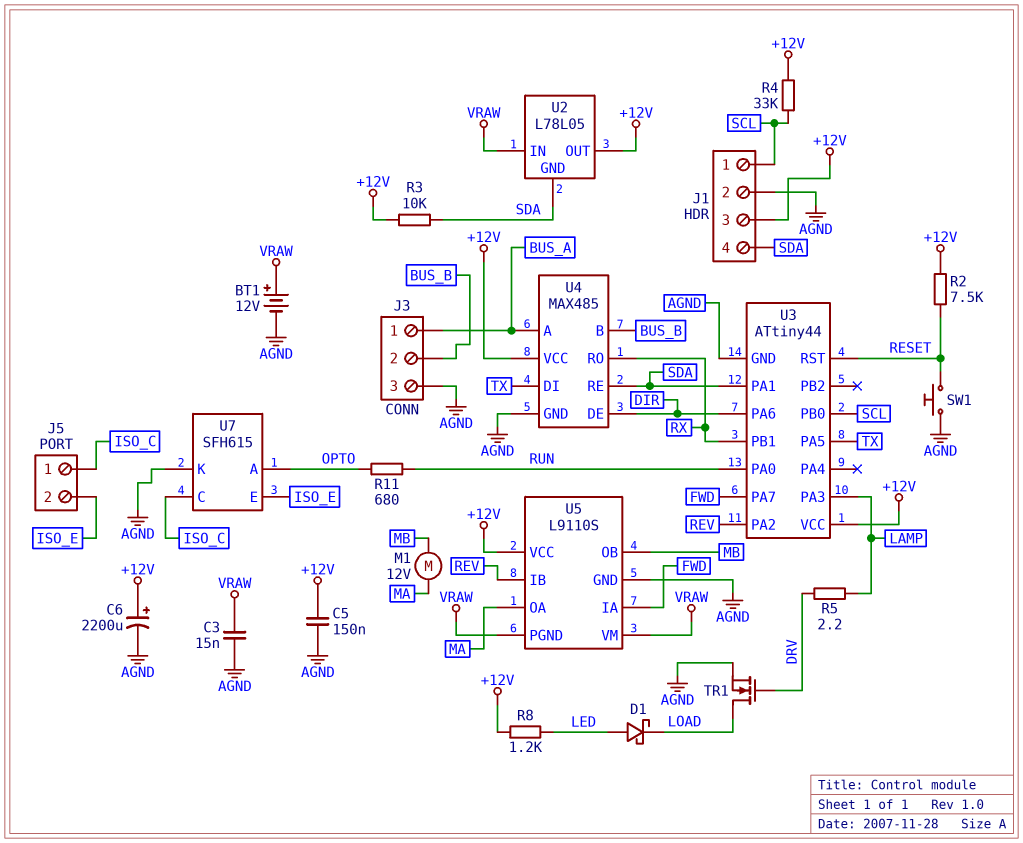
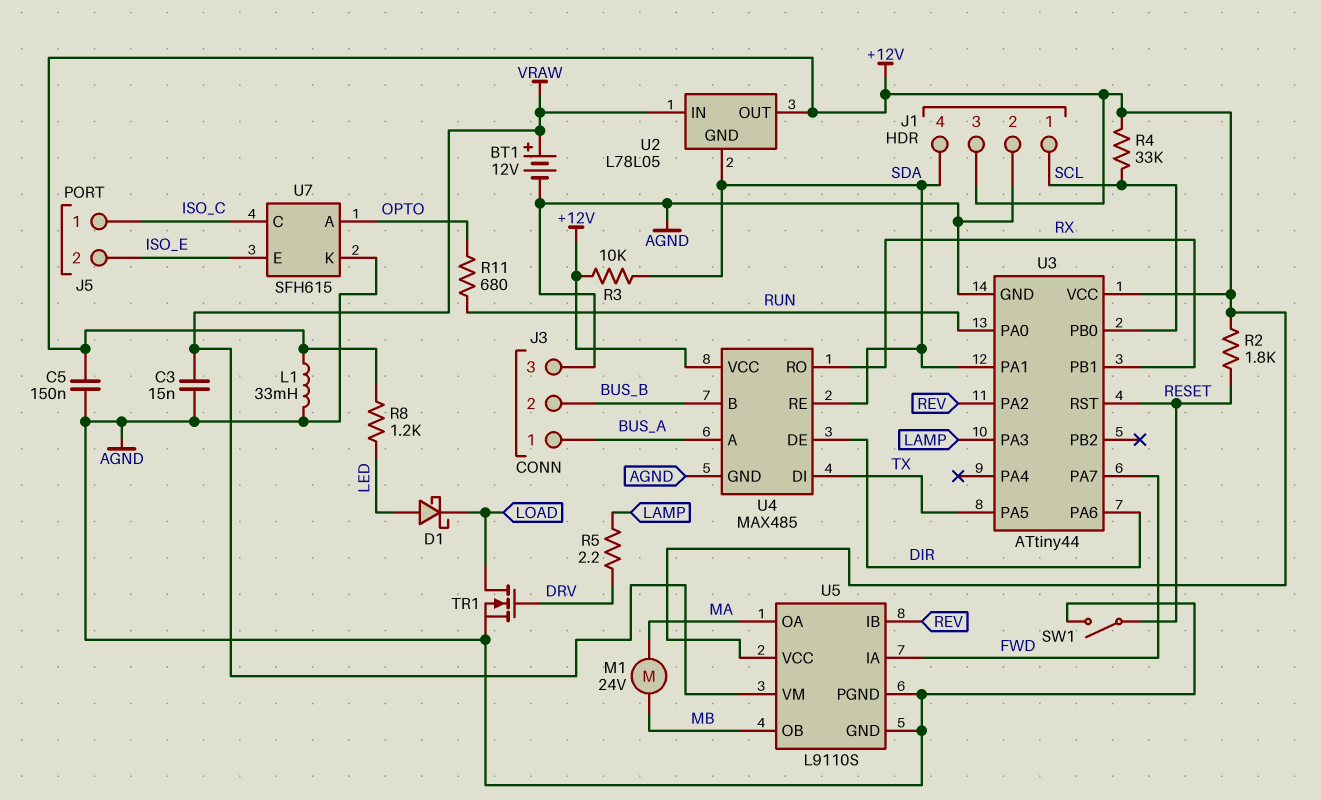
C6: 2200uF (plus +12V, minus AGND) -> none
L1: none -> 33mH (+12V, AGND)
M1: motor 12V (MA, MB) -> motor 24V (MA, MB)
R2: 7.5k (+12V, RESET) -> 1.8k (+12V, RESET)
SW1: button (AGND, RESET) -> switch (AGND, RESET)
U5 pin PGND: VRAW -> AGND

